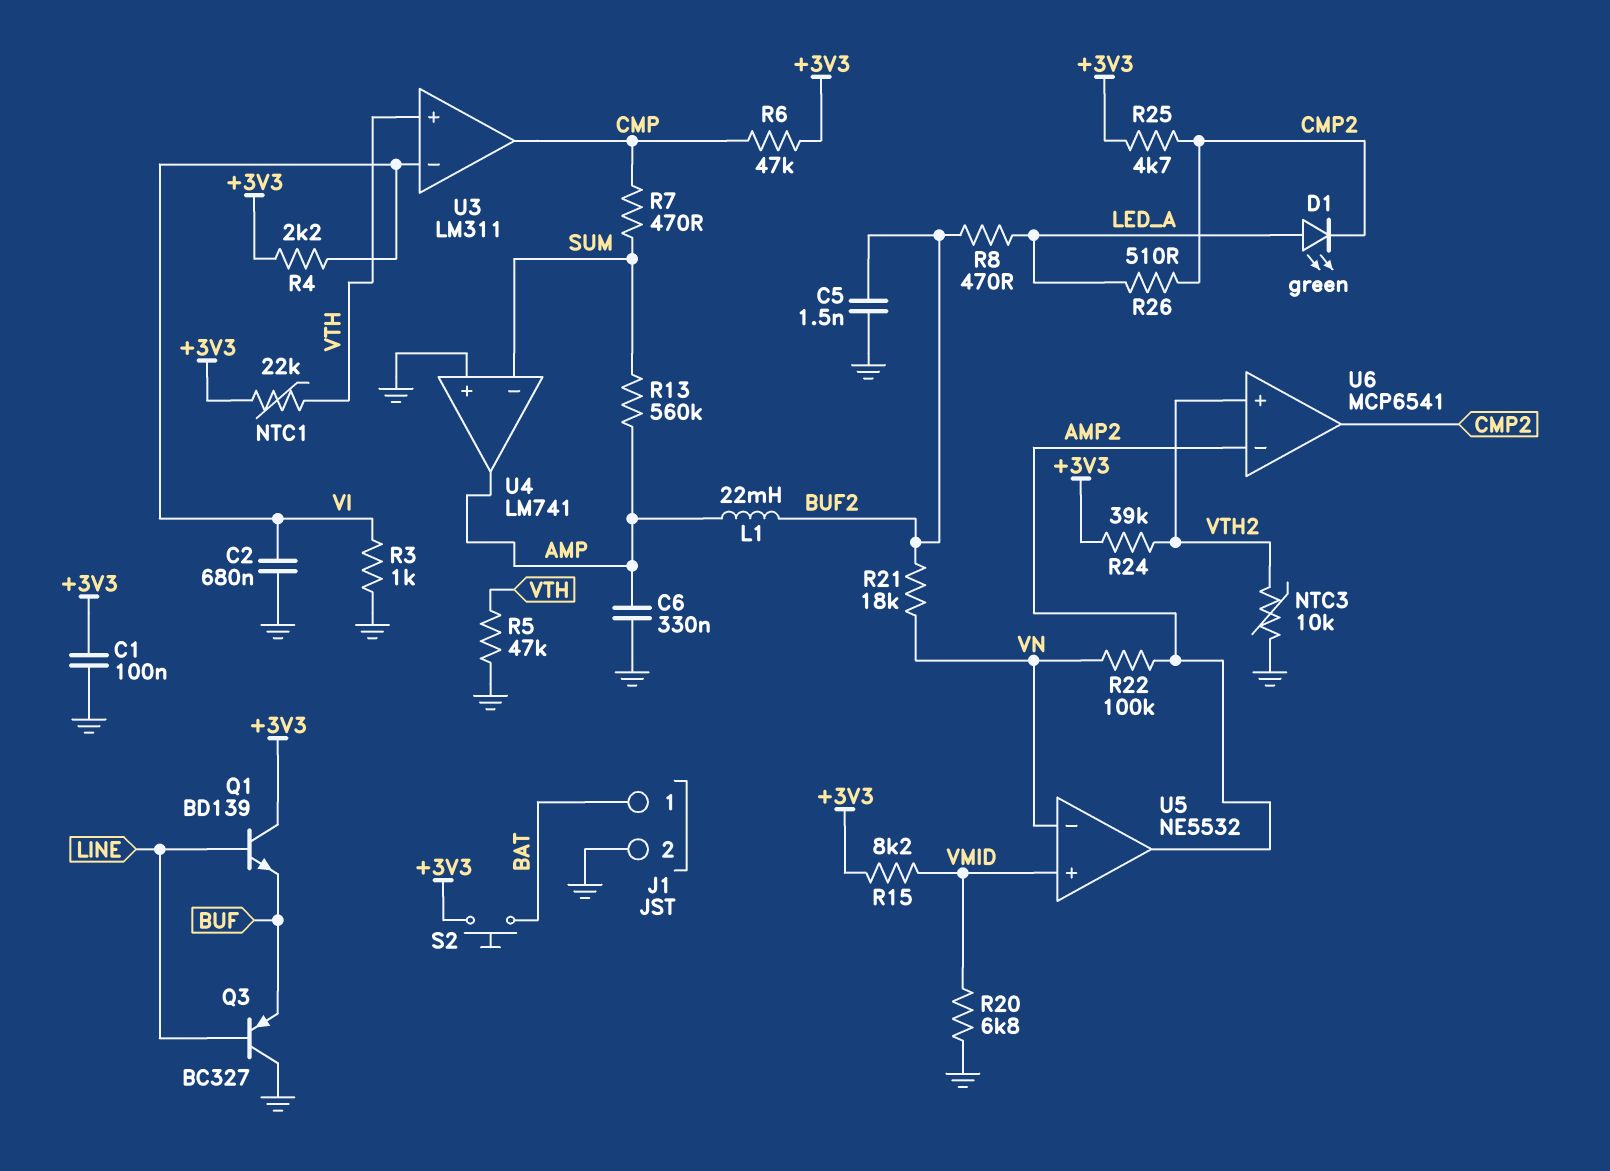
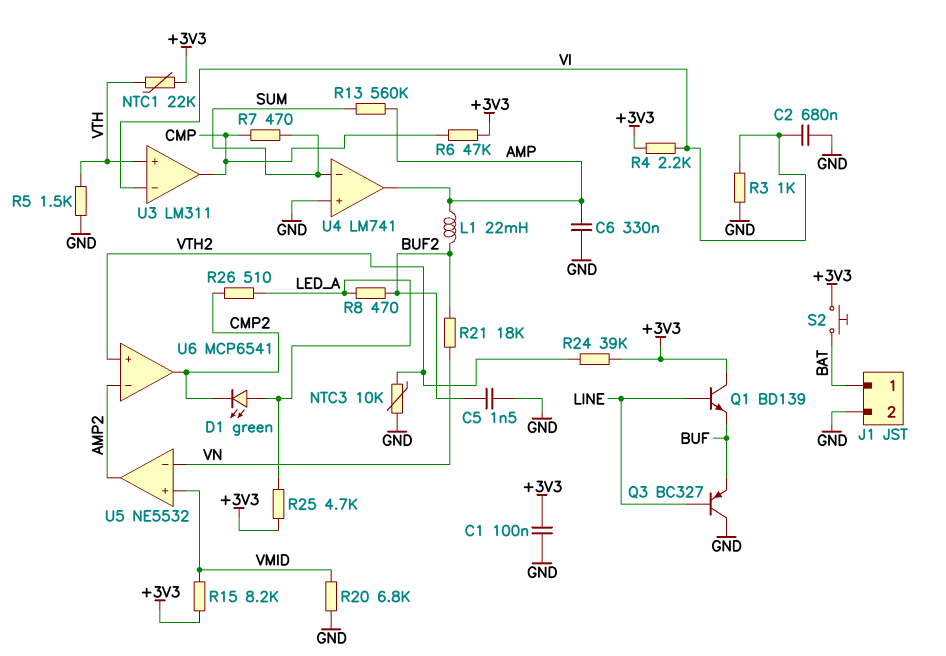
R5: 47k (GND, VTH) -> 1.5k (GND, VTH)
R22: 100k (AMP2, VN) -> none
R25: 4.7k (+3V3, CMP2) -> 4.7k (+3V3, LED_A)

